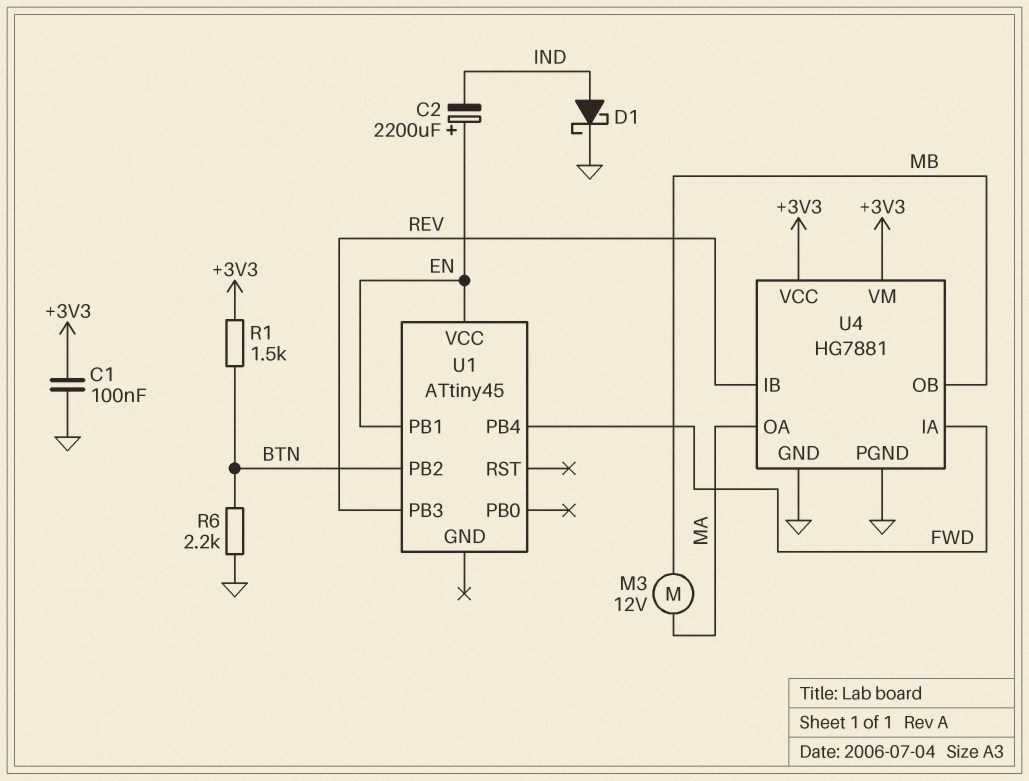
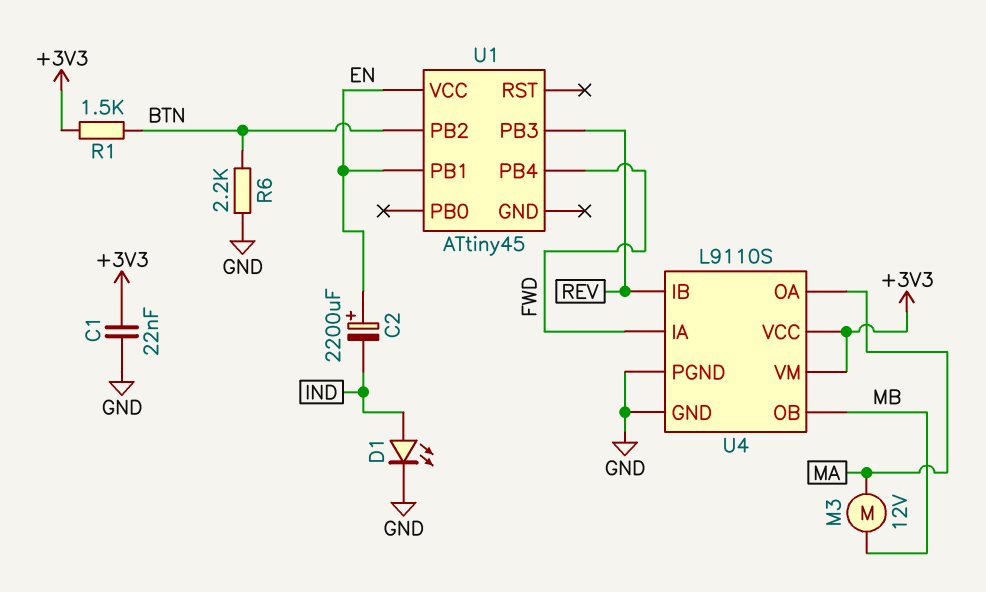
C1: 100nF (+3V3, GND) -> 22nF (+3V3, GND)
D1: schottky (A IND, K GND) -> LED (A IND, K GND)
U4: HG7881 -> L9110S

